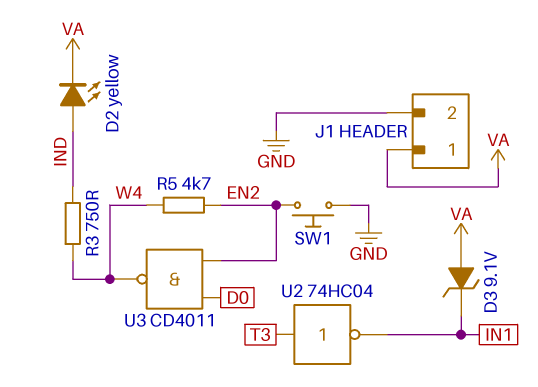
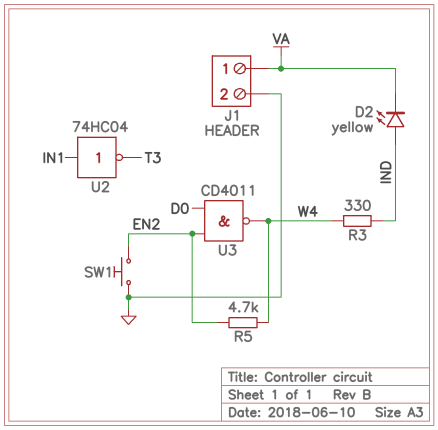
D3: zener 9.1V (A VA, K IN1) -> none
R3: 750 (IND, W4) -> 330 (IND, W4)
U2: NOT 74HC04 (in T3, out IN1) -> NOT 74HC04 (in IN1, out T3)

